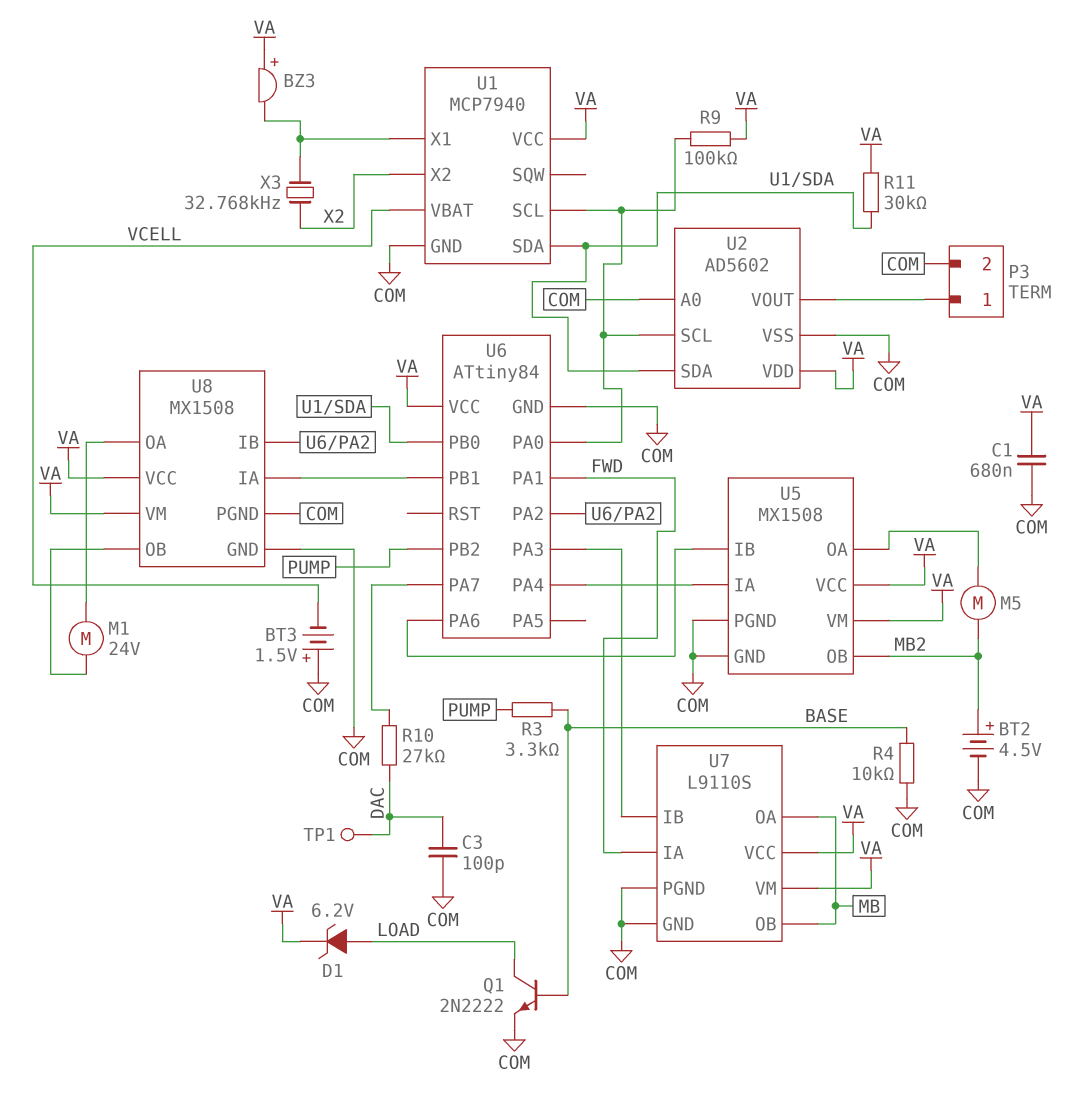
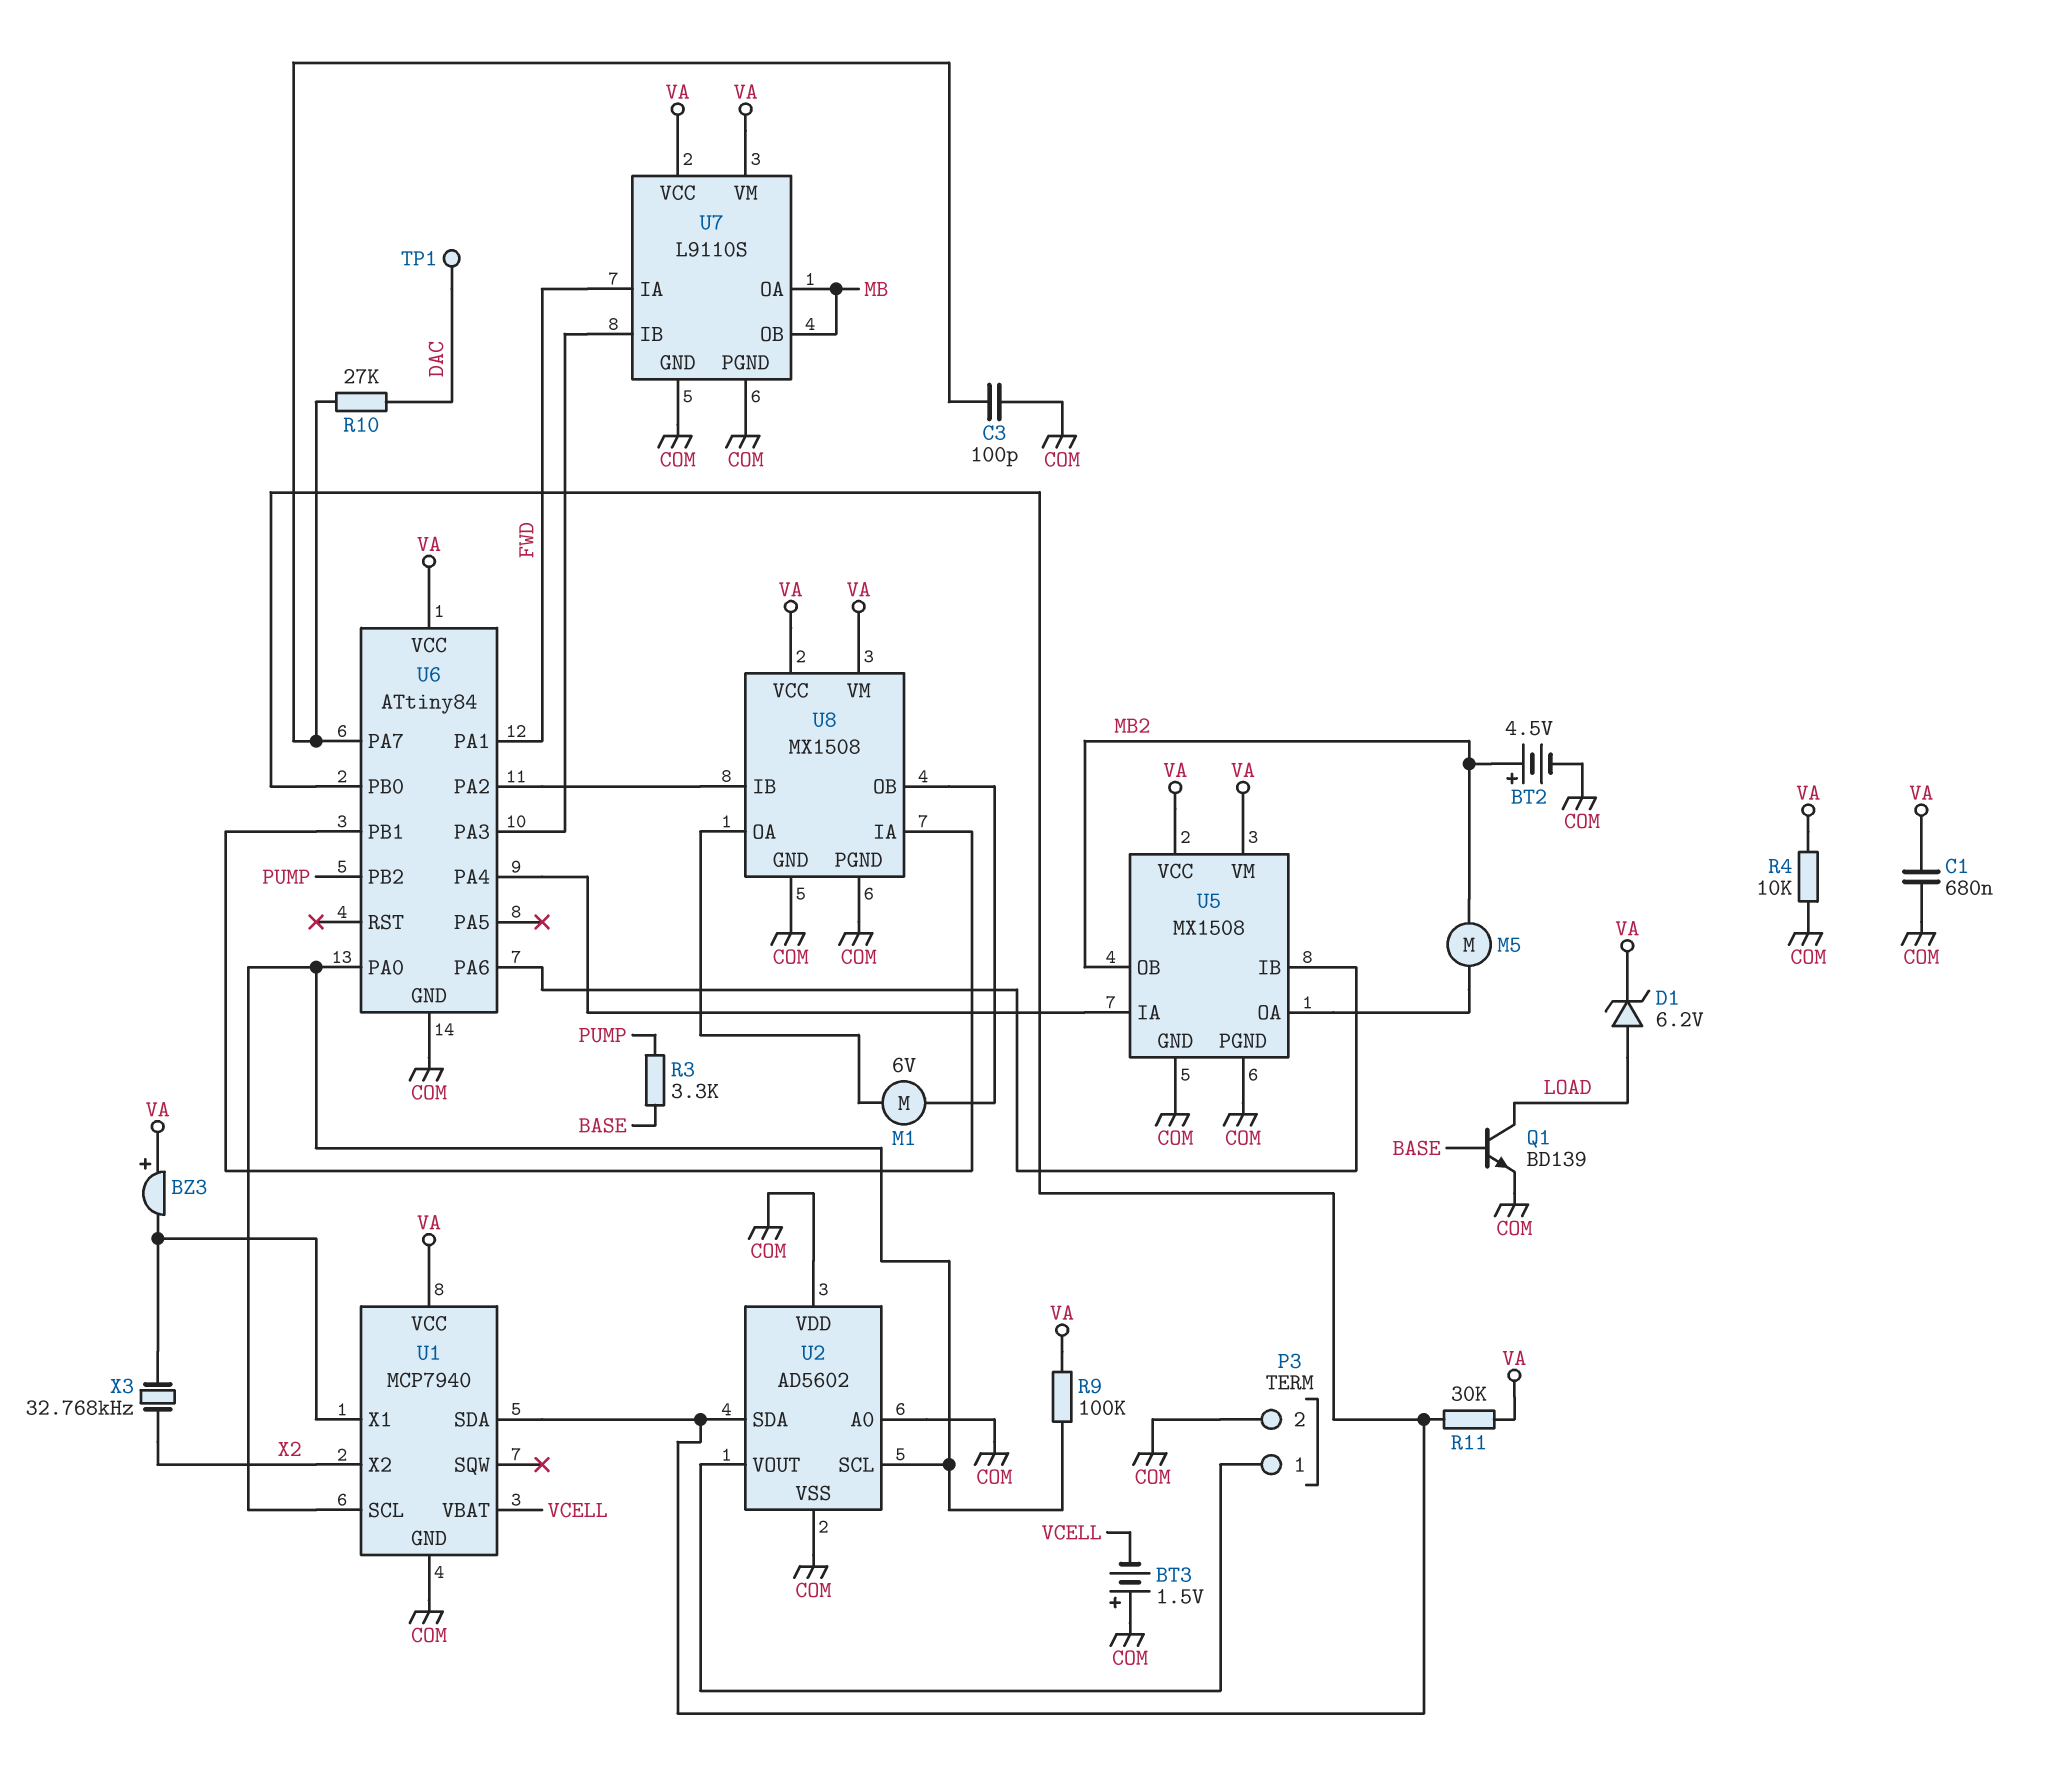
C3: 100pF (COM, DAC) -> 100pF (COM, U6/PA7)
M1: motor 24V (U8/OA, U8/OB) -> motor 6V (U8/OA, U8/OB)
Q1: NPN 2N2222 (B BASE, C LOAD, E COM) -> NPN BD139 (B BASE, C LOAD, E COM)
R4: 10k (BASE, COM) -> 10k (COM, VA)
U2 pin VDD: VA -> COM

